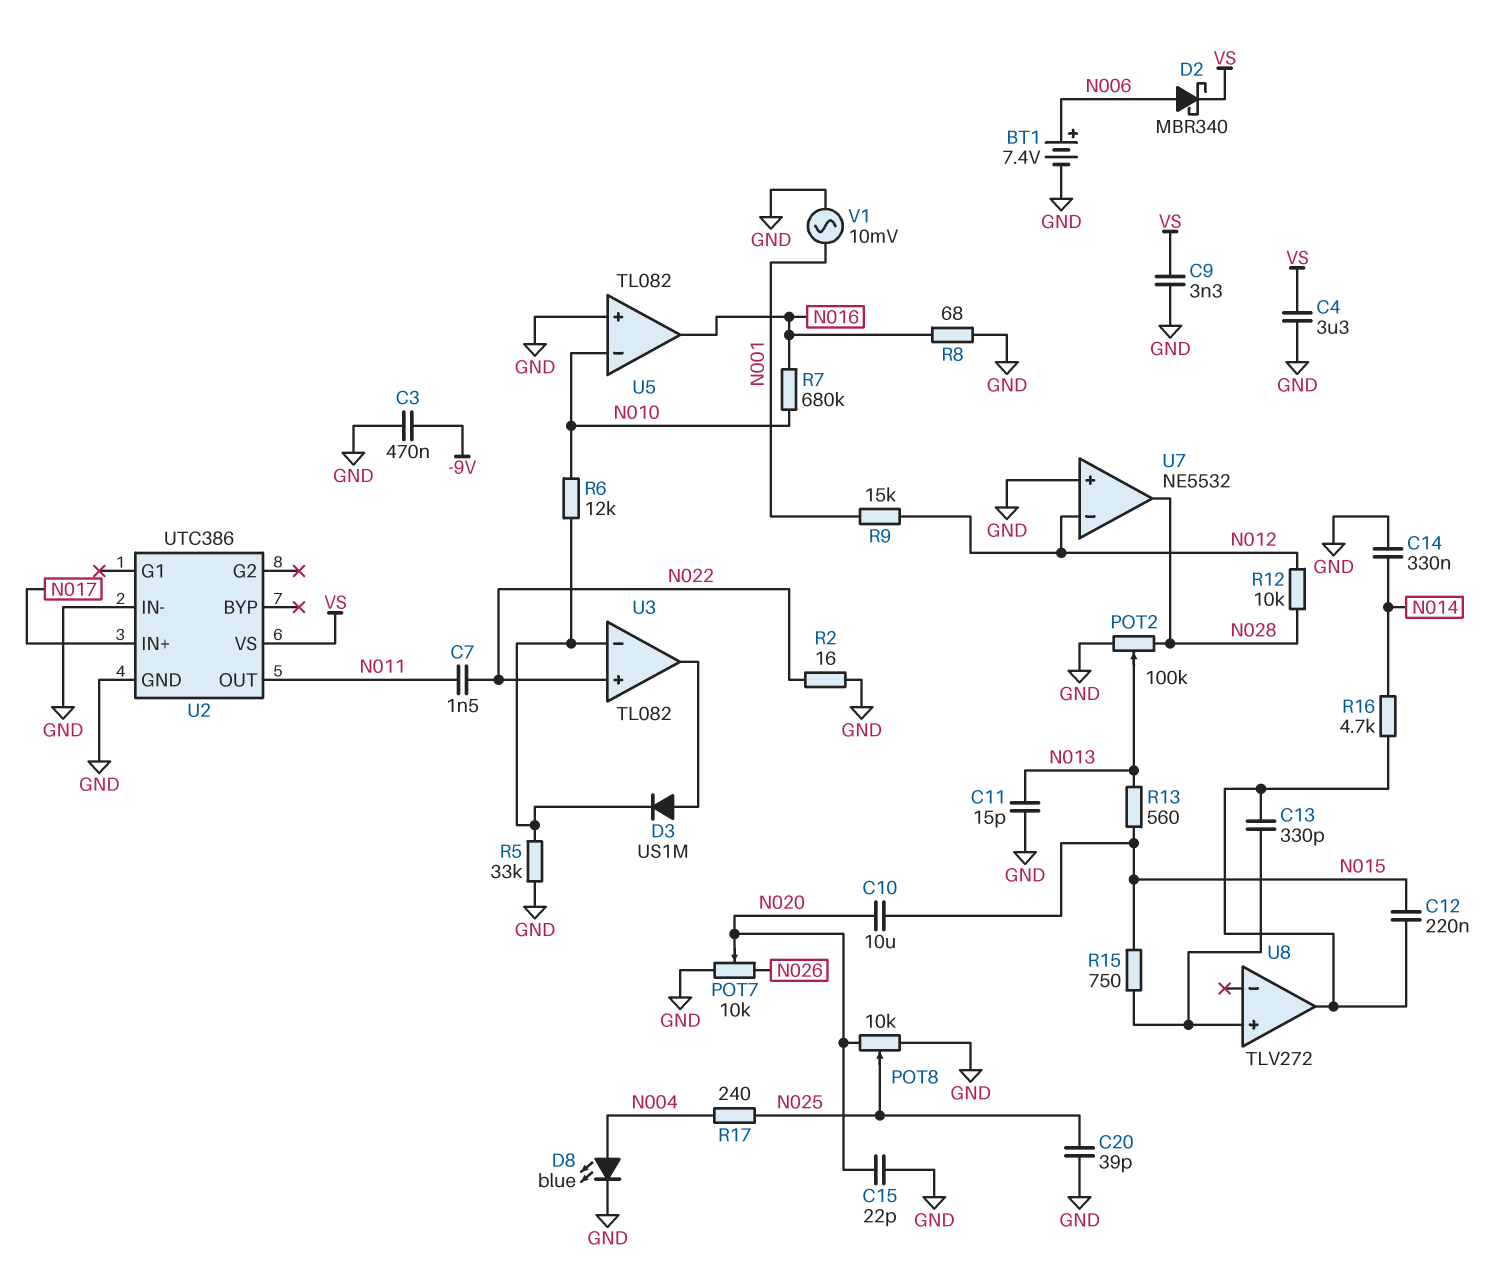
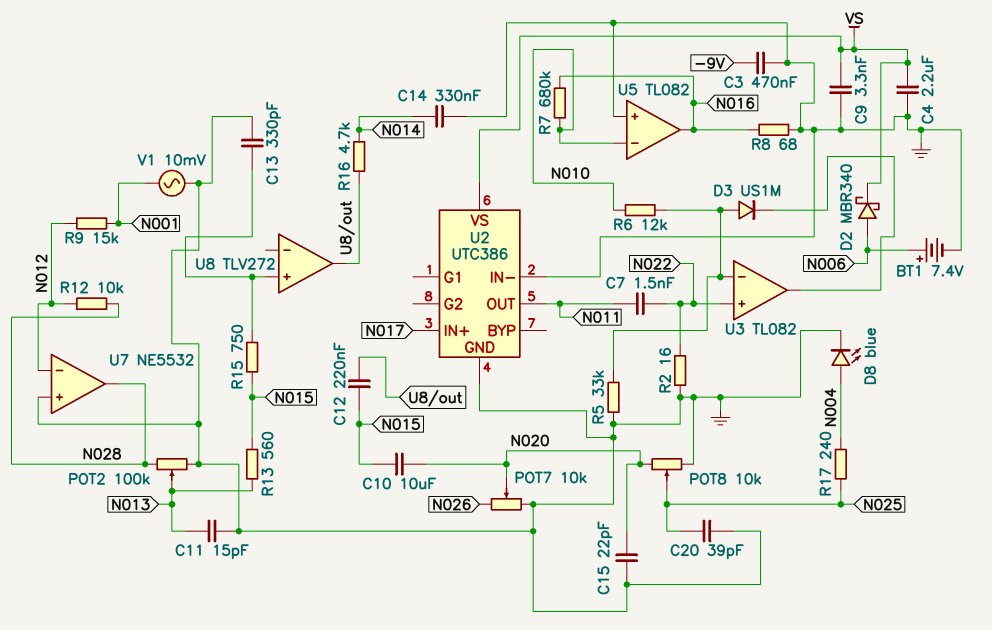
C4: 3.3uF (GND, VS) -> 2.2uF (GND, VS)
C13: 330pF (U8/in+, U8/out) -> 330pF (GND, U8/in+)
D3: diode US1M (A U3/out, K U3/in-) -> diode US1M (A U3/in-, K U3/out)

